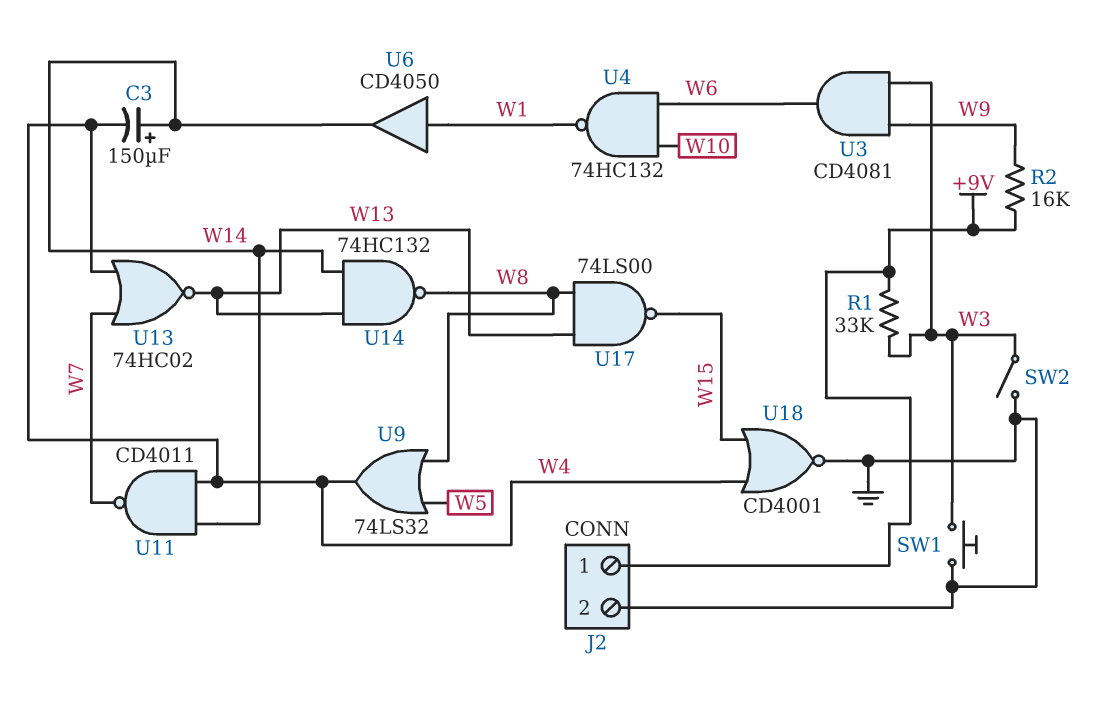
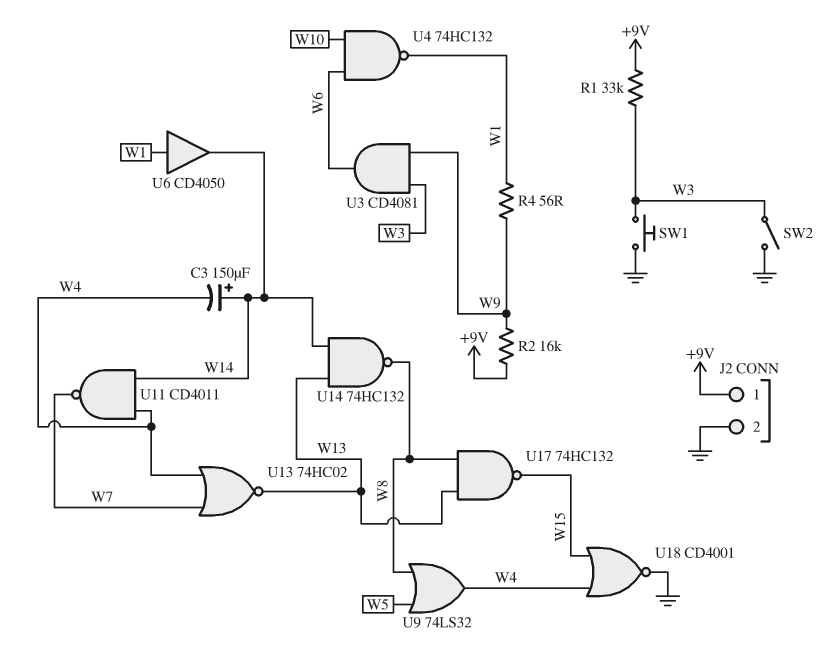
R4: none -> 56 (W1, W9)
U17: NAND 74LS00 (in W8, in W13, out W15) -> NAND 74HC132 (in W8, in W13, out W15)

